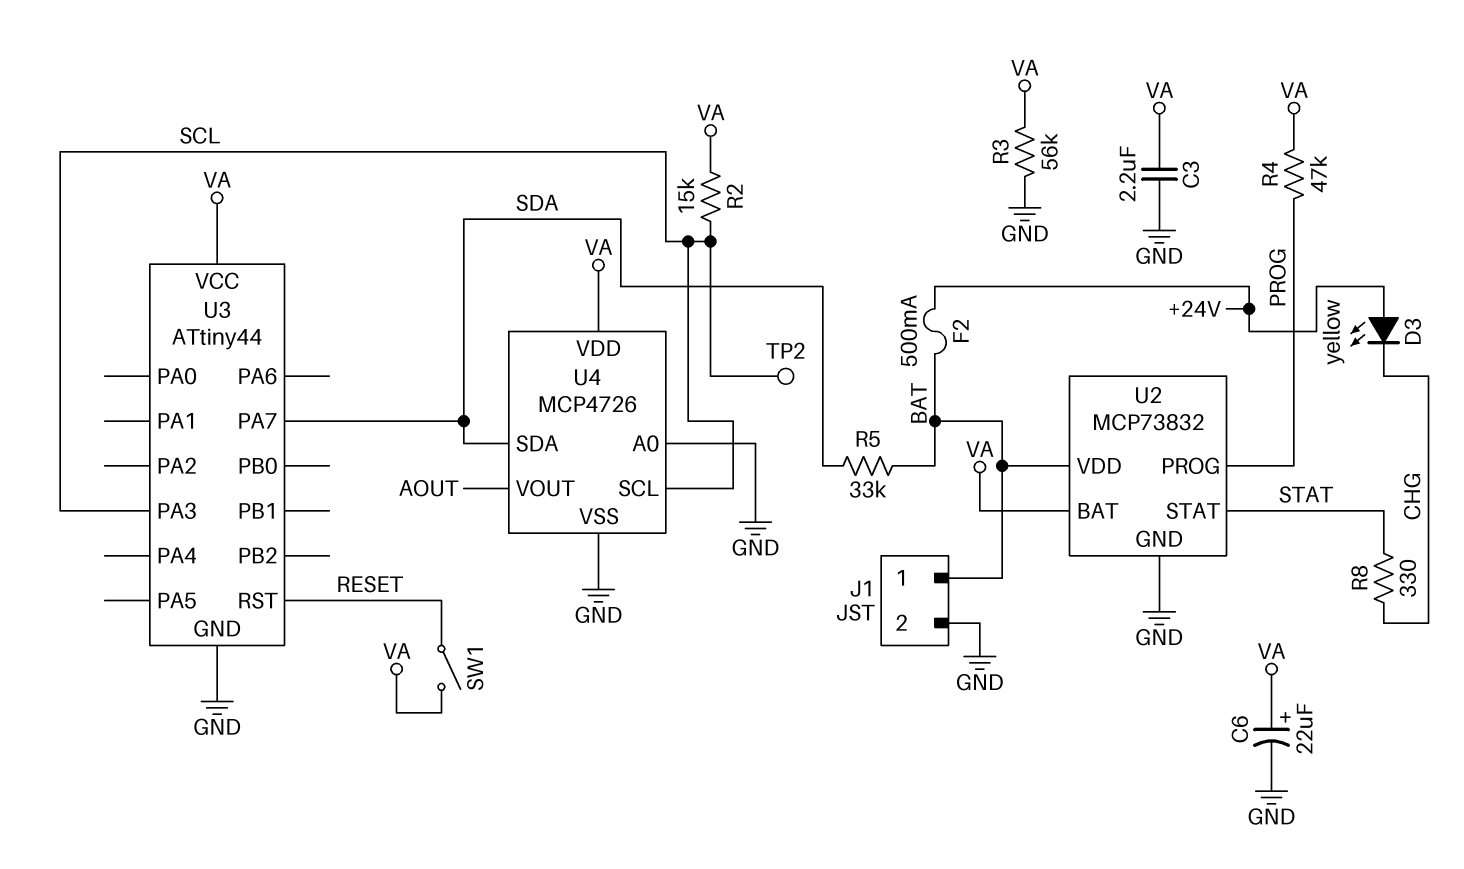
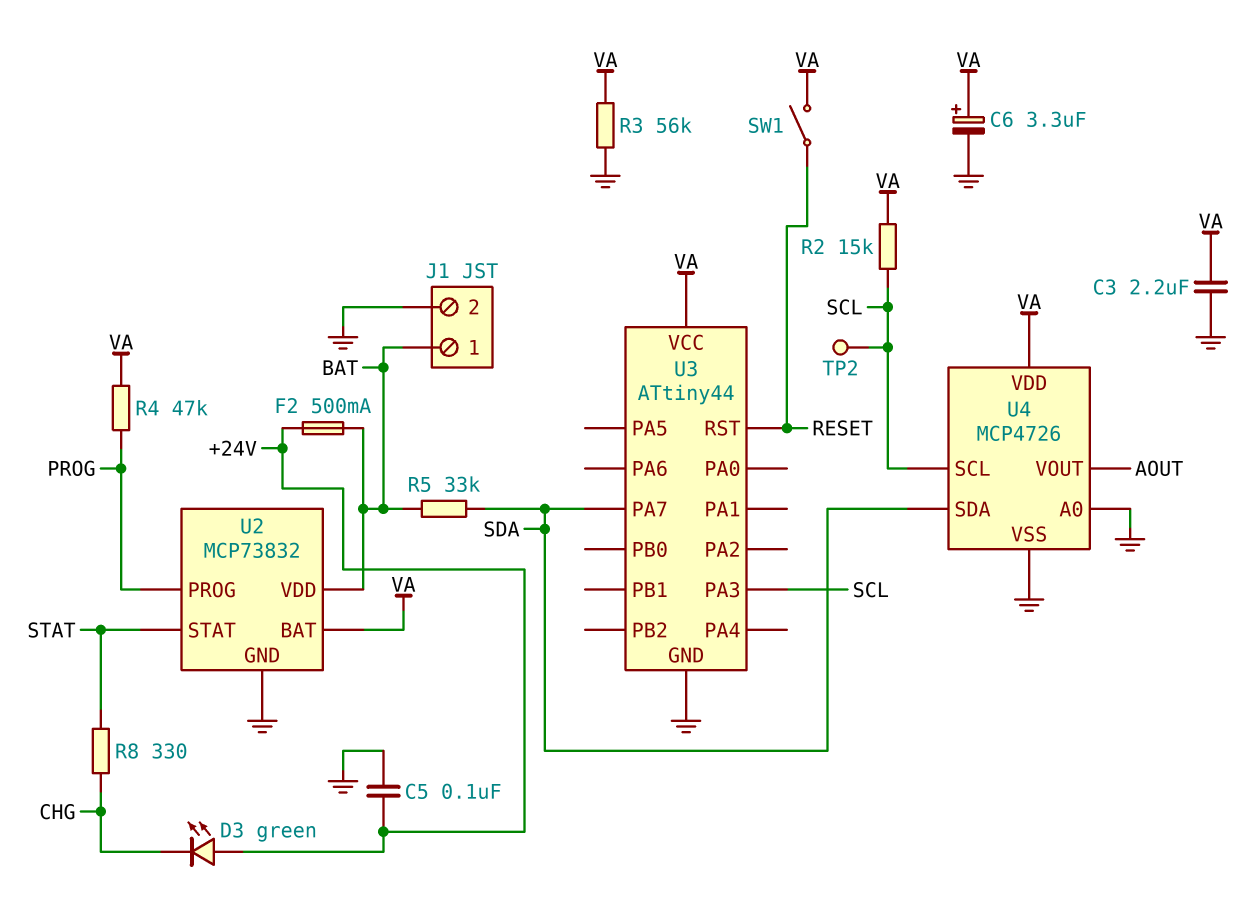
C5: none -> 100nF (+24V, GND)
C6: 22uF (plus VA, minus GND) -> 3.3uF (plus VA, minus GND)
D3: LED yellow (A +24V, K CHG) -> LED green (A +24V, K CHG)

